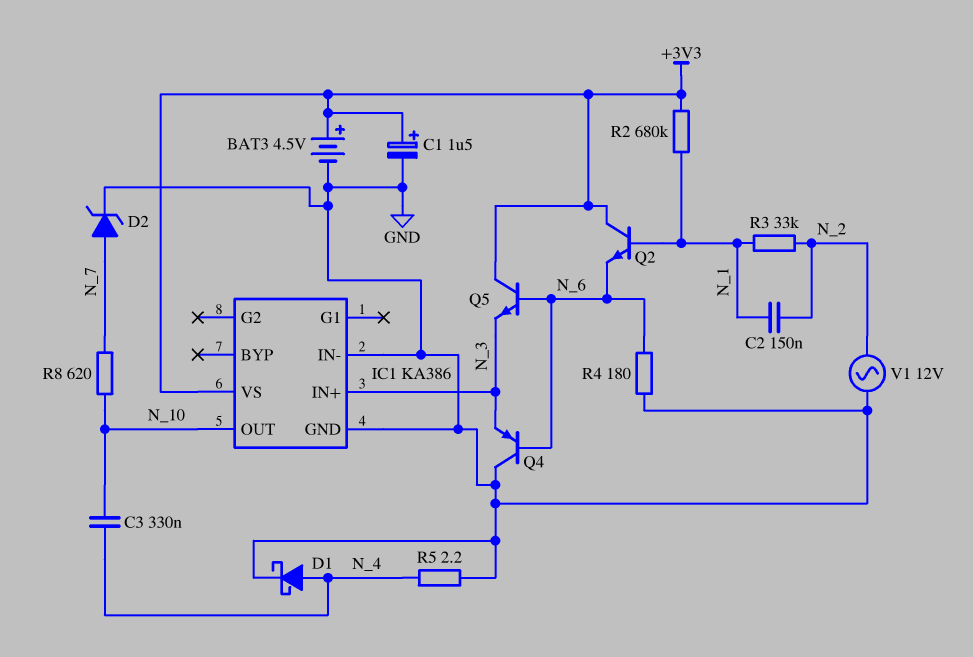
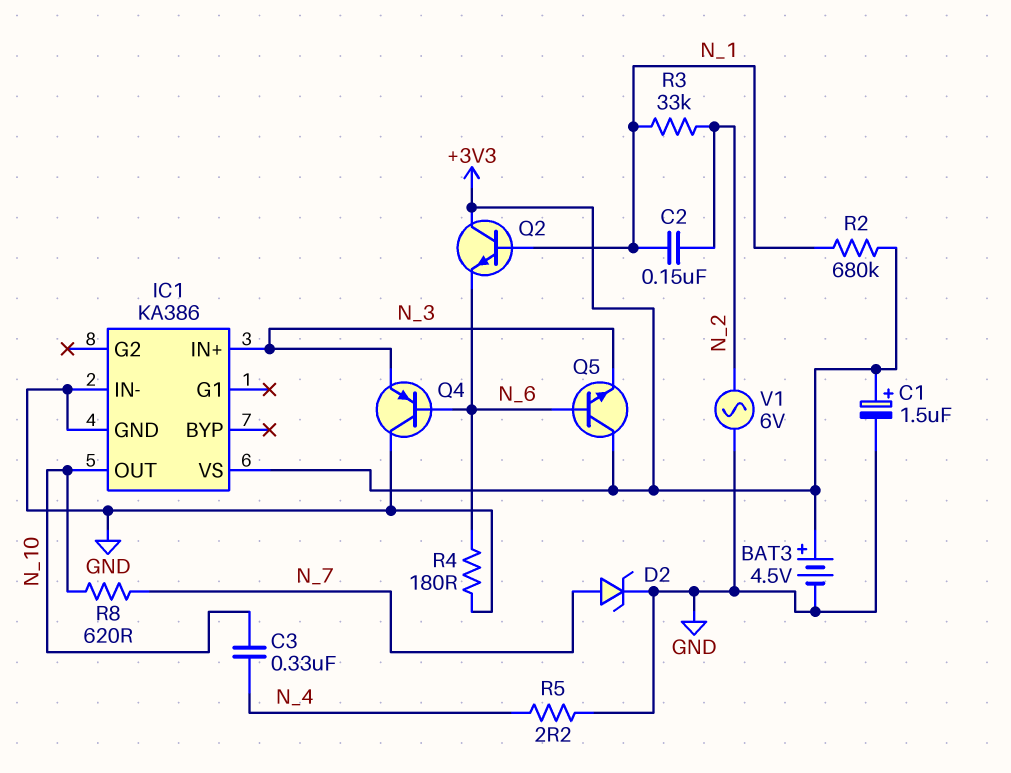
D1: schottky (A N_4, K GND) -> none
V1: AC 12V (GND, N_2) -> AC 6V (GND, N_2)

